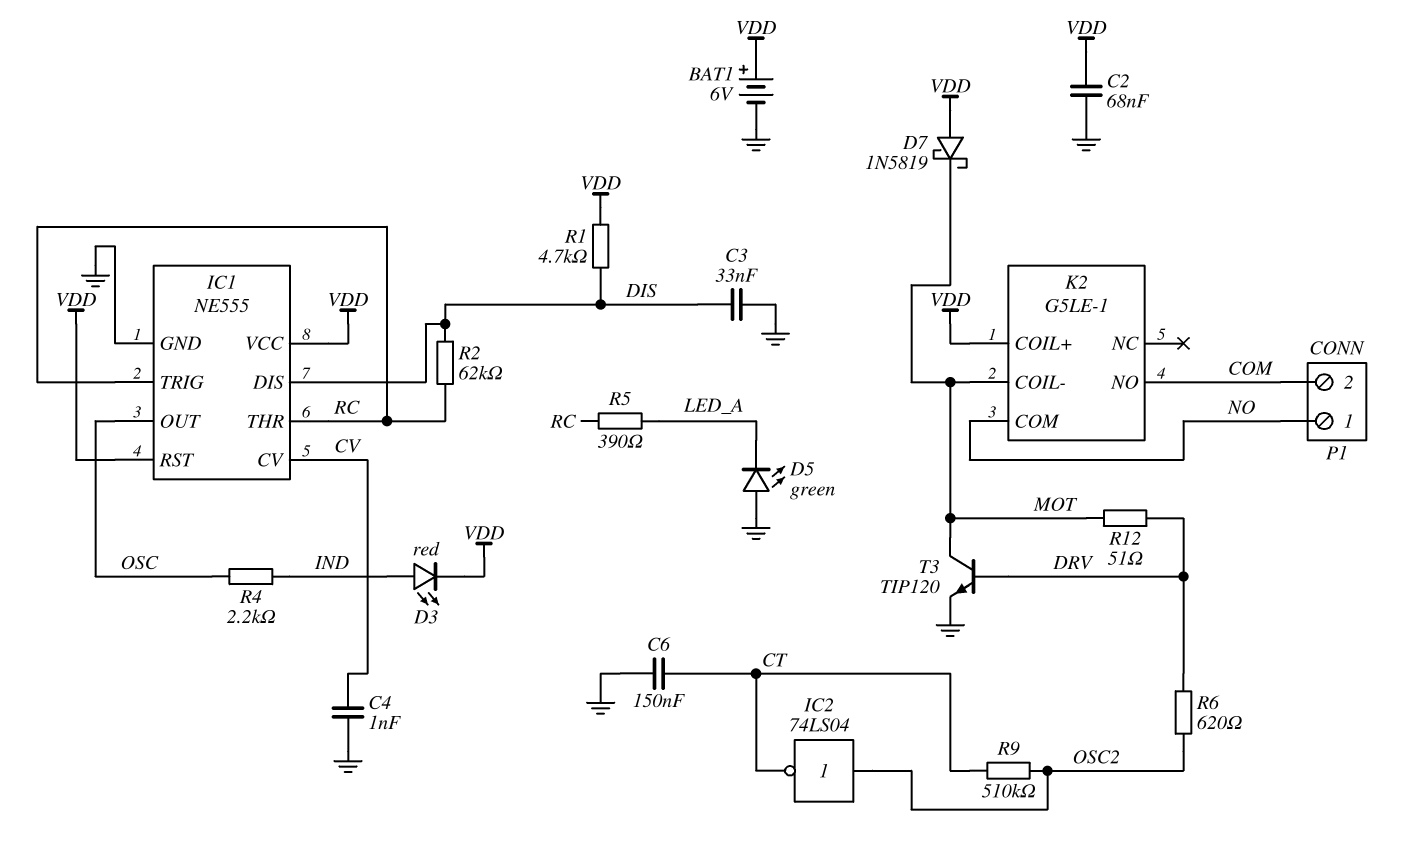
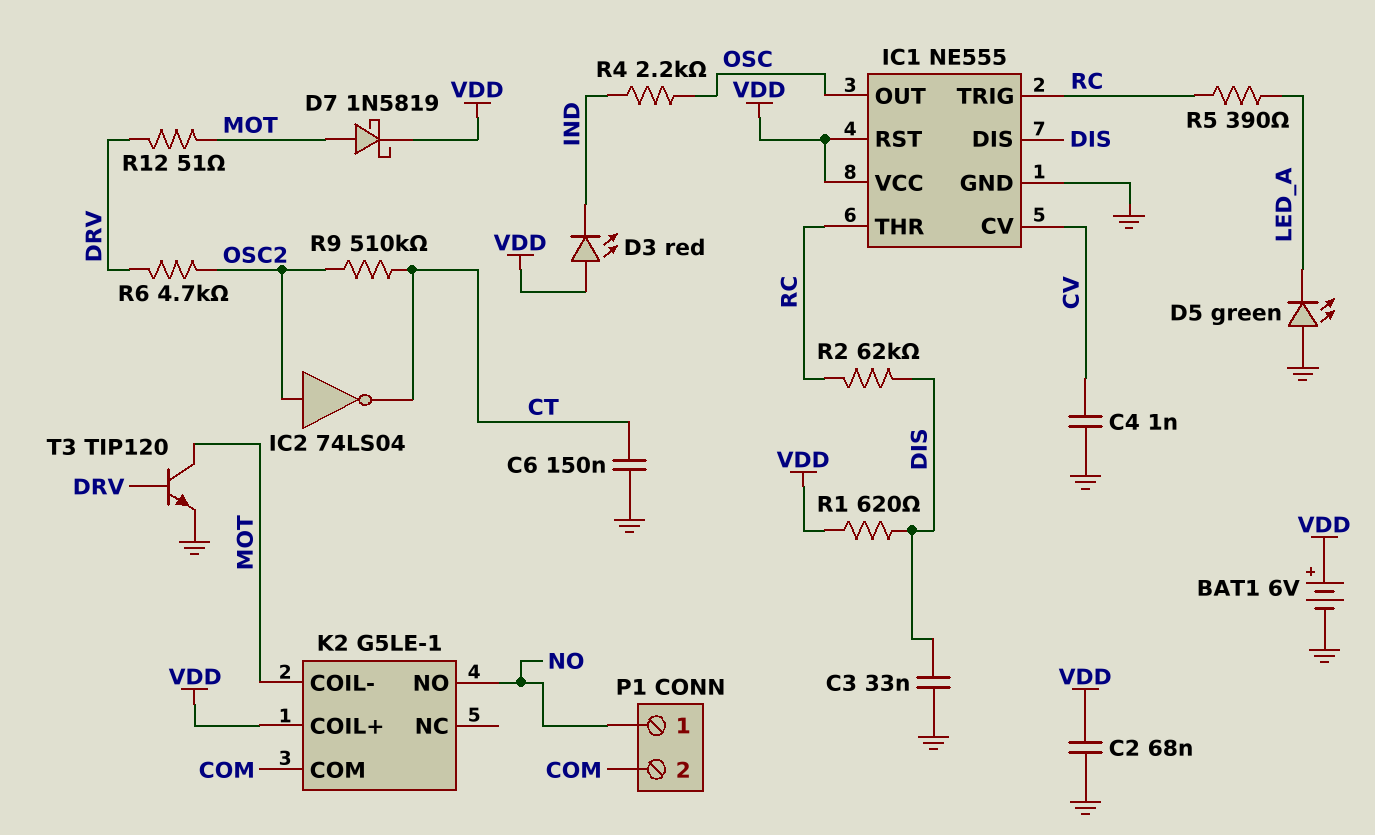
D3: LED red (A IND, K VDD) -> LED red (A VDD, K IND)
D7: schottky 1N5819 (A VDD, K MOT) -> schottky 1N5819 (A MOT, K VDD)
K2 pin COM: NO -> COM
K2 pin NO: COM -> NO
R1: 4.7k (DIS, VDD) -> 620 (DIS, VDD)
R6: 620 (DRV, OSC2) -> 4.7k (DRV, OSC2)

